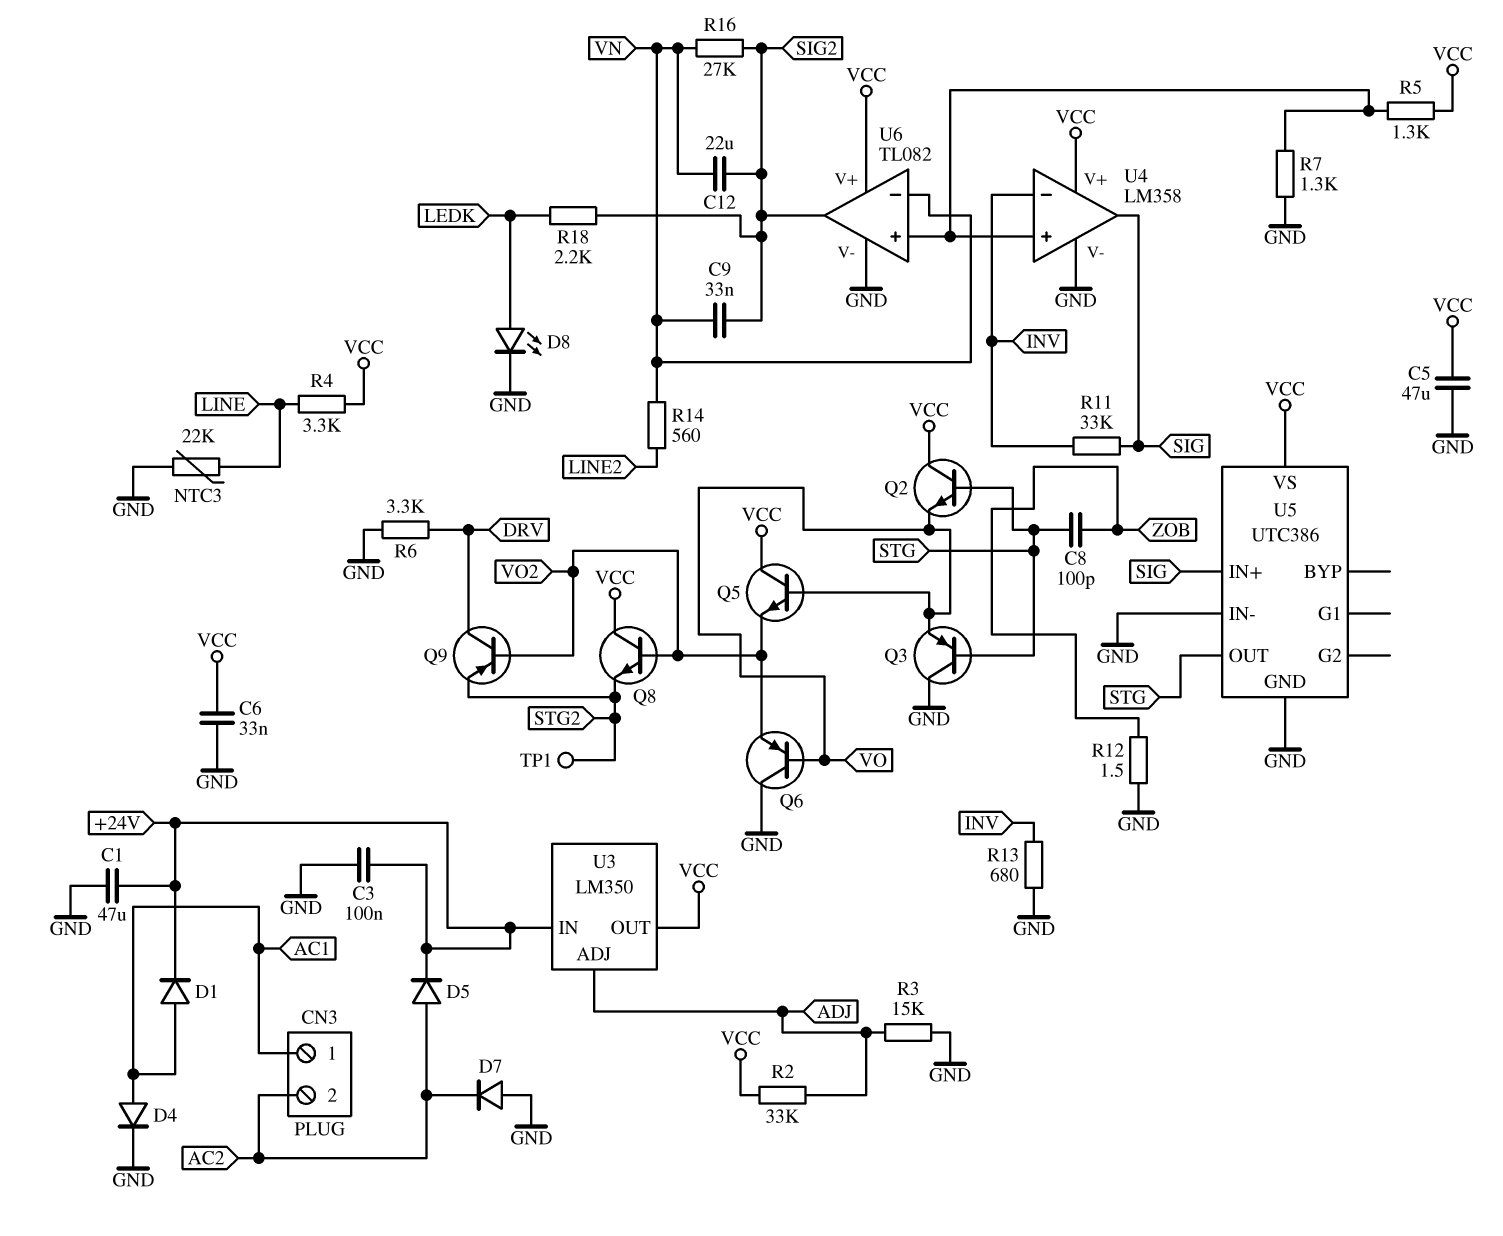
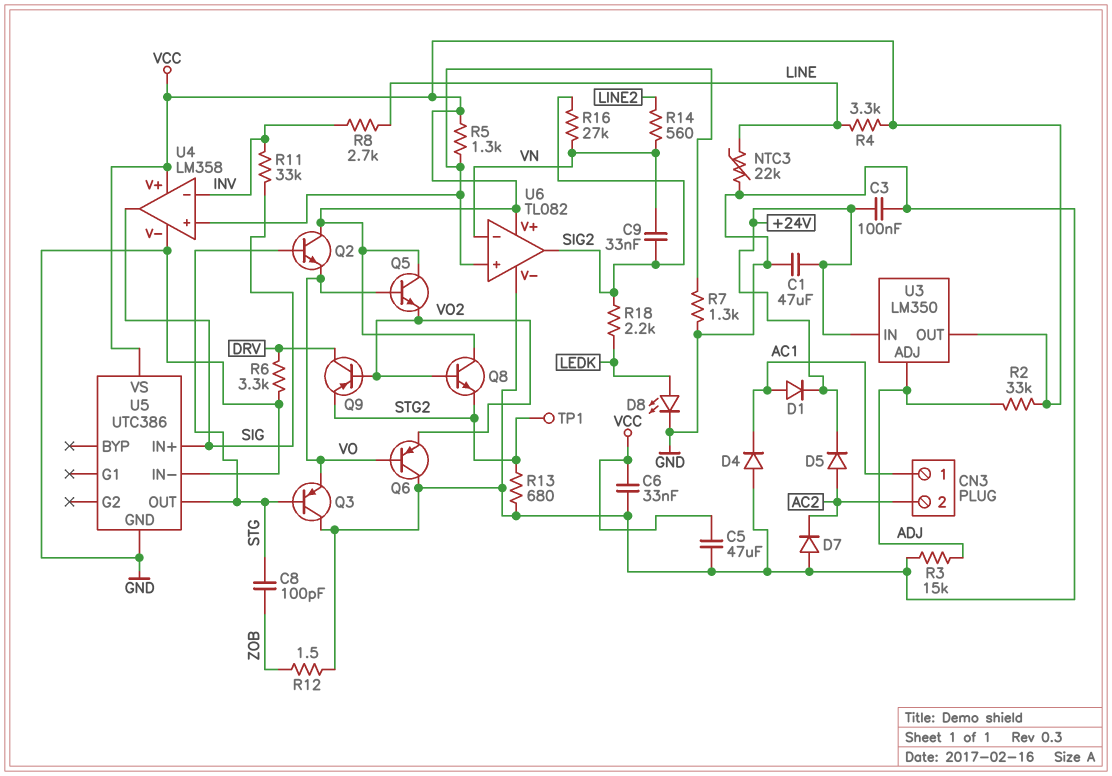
C12: 22uF (SIG2, VN) -> none
D4: diode (A AC1, K GND) -> diode (A GND, K AC1)
R8: none -> 2.7k (INV, LINE)
R13: 680 (GND, INV) -> 680 (GND, STG2)

